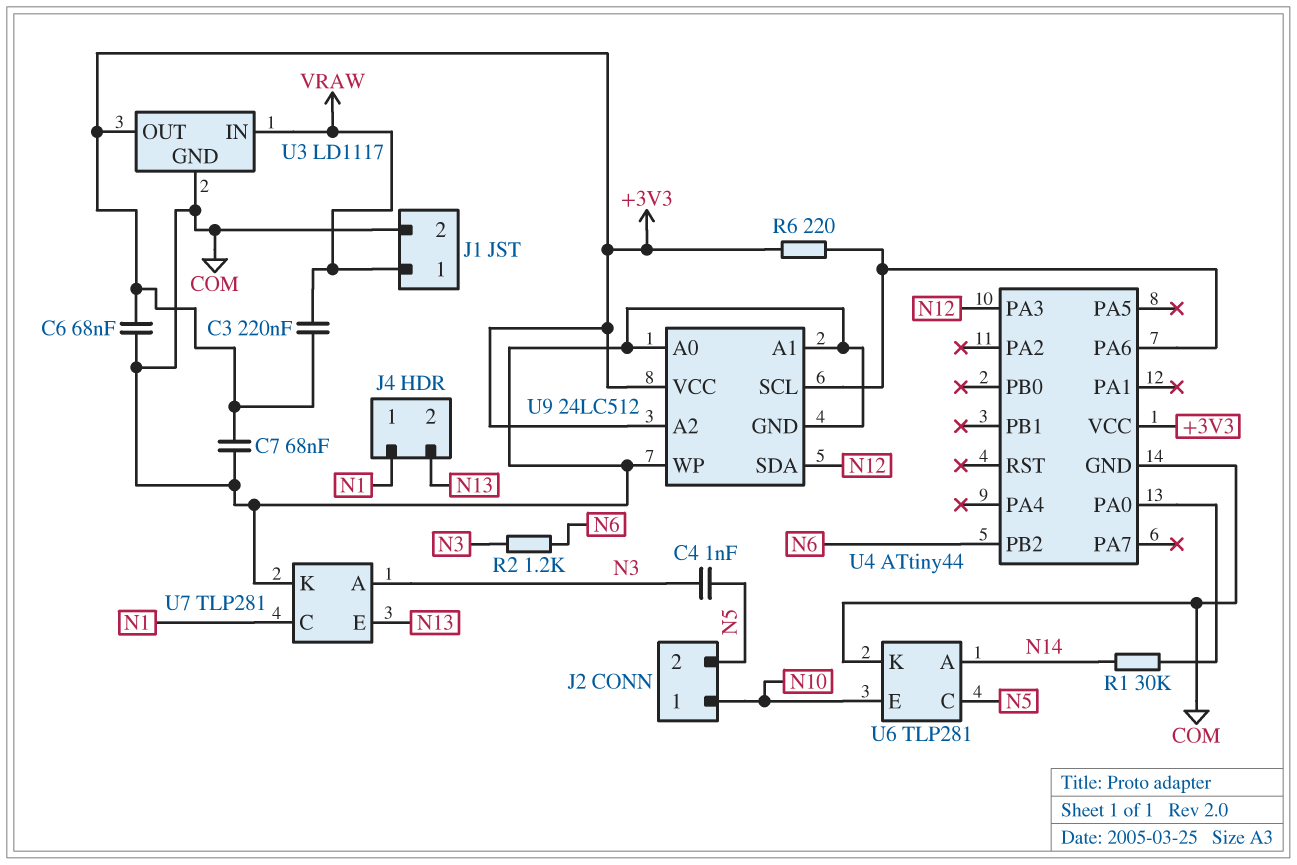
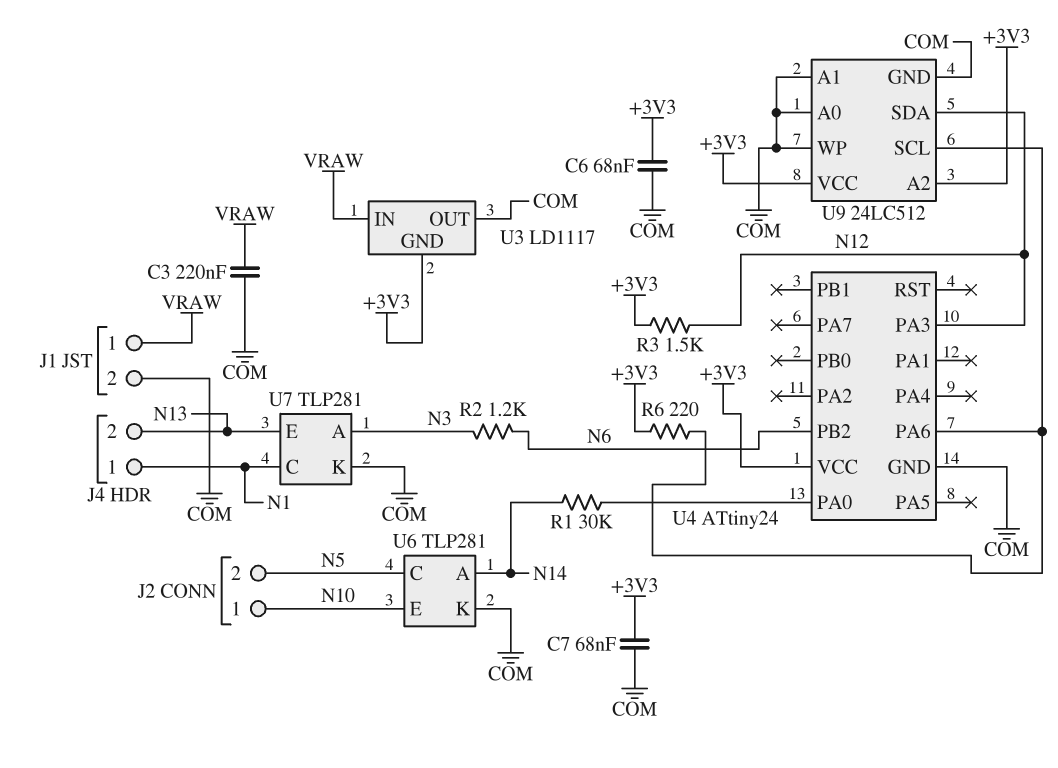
C3: 220nF (+3V3, VRAW) -> 220nF (COM, VRAW)
C4: 1nF (N3, N5) -> none
R3: none -> 1.5k (+3V3, N12)
U3 pin GND: COM -> +3V3
U3 pin OUT: +3V3 -> COM
U4: ATtiny44 -> ATtiny24

